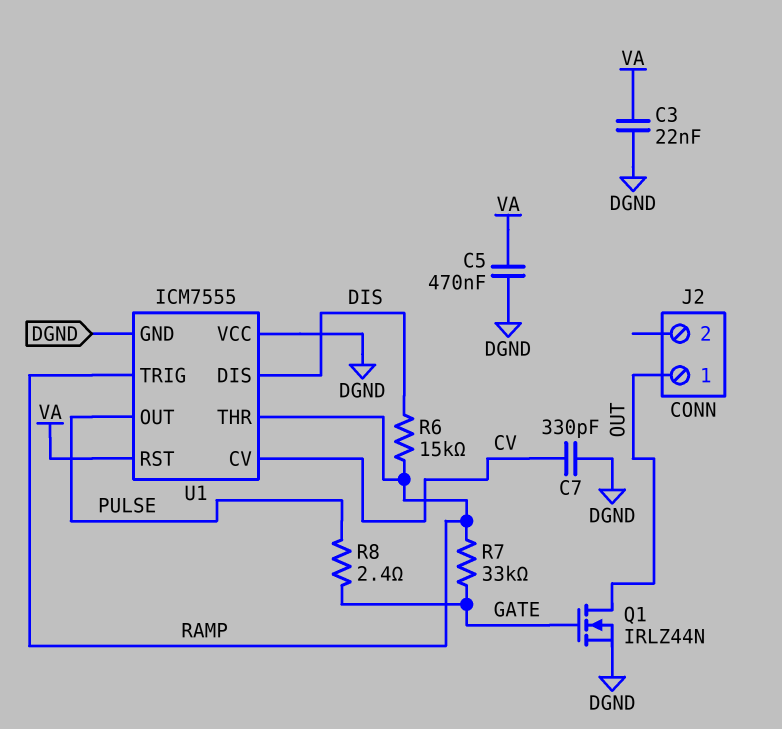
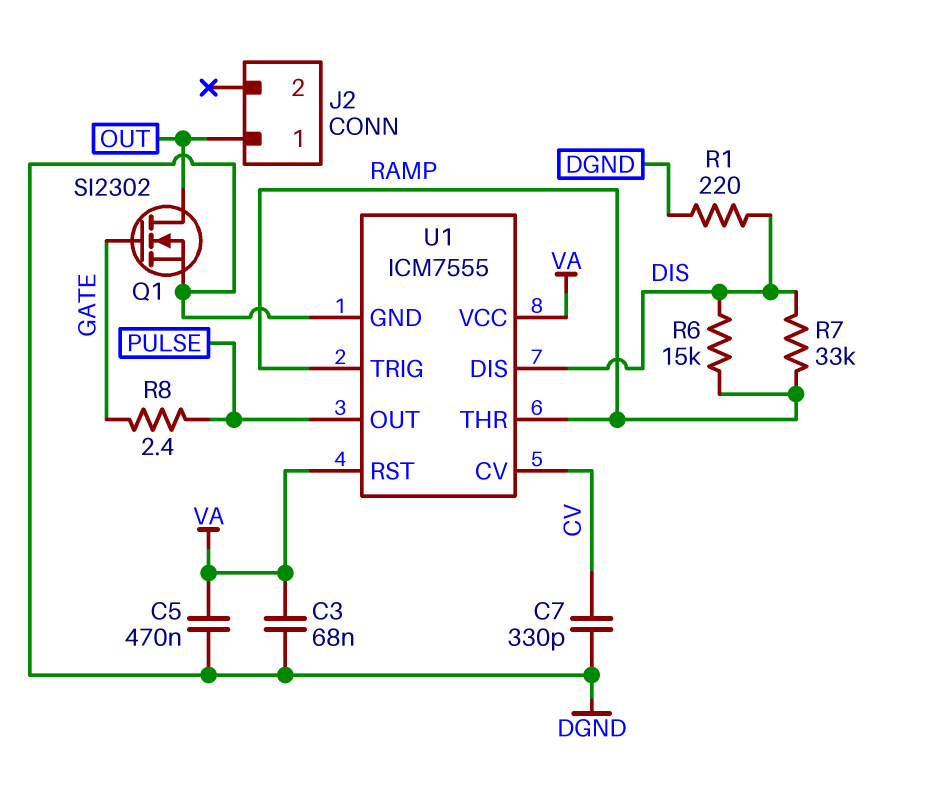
C3: 22nF (DGND, VA) -> 68nF (DGND, VA)
Q1: NMOS IRLZ44N (G GATE, D OUT, S DGND) -> NMOS SI2302 (G GATE, D OUT, S DGND)
R1: none -> 220 (DGND, DIS)
R7: 33k (GATE, RAMP) -> 33k (DIS, RAMP)
U1 pin VCC: DGND -> VA

